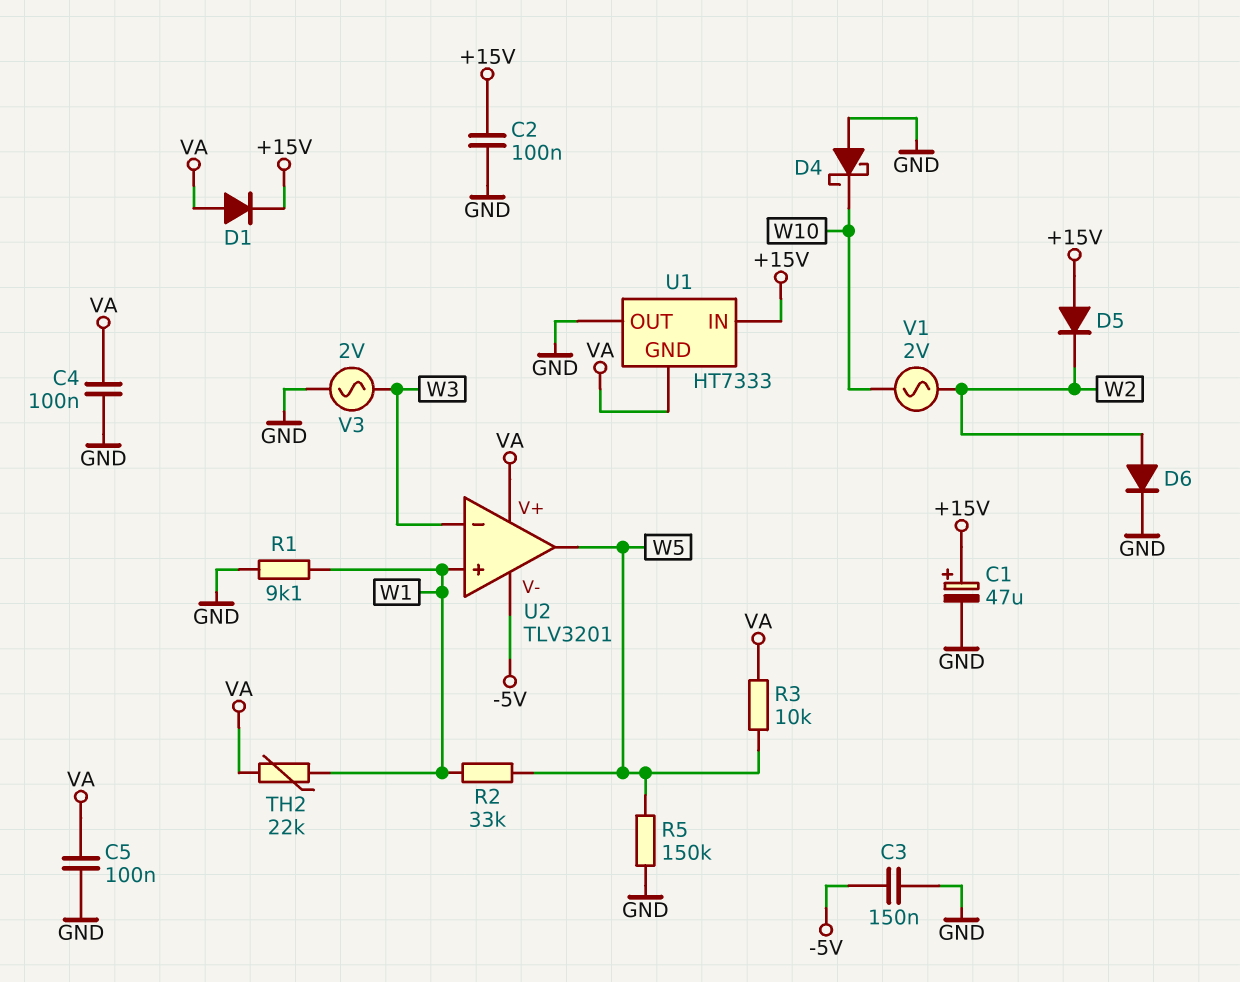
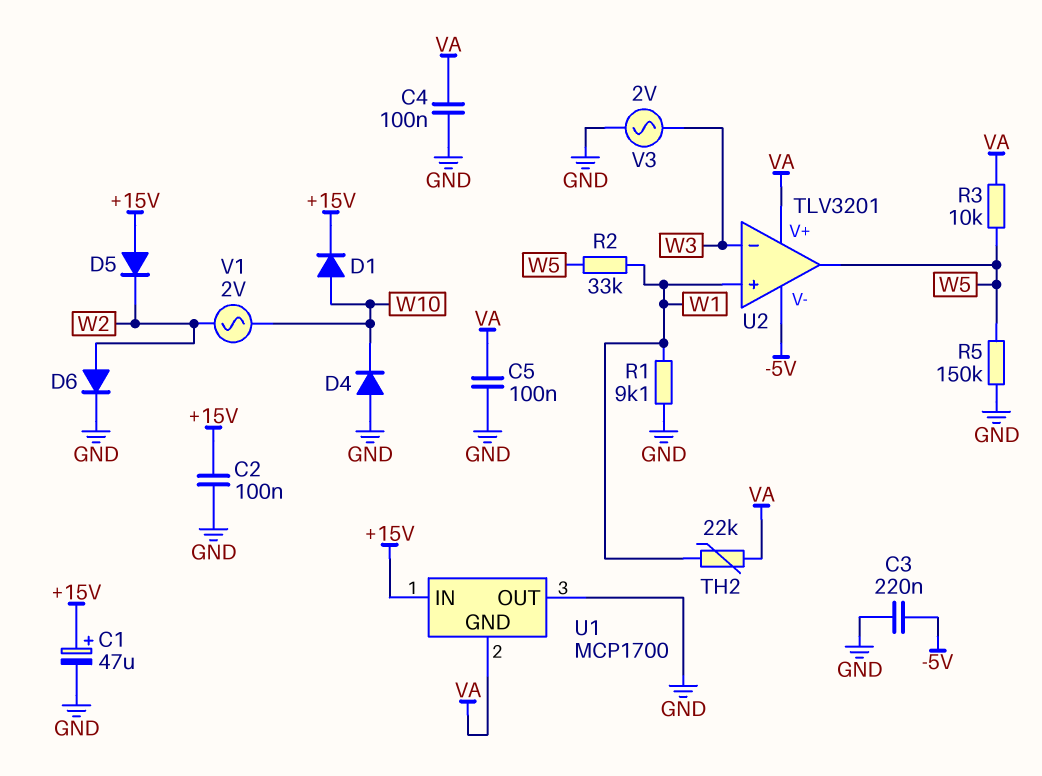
C3: 150nF (-5V, GND) -> 220nF (-5V, GND)
D1: diode (A VA, K +15V) -> diode (A W10, K +15V)
D4: schottky (A GND, K W10) -> diode (A GND, K W10)
U1: HT7333 -> MCP1700

